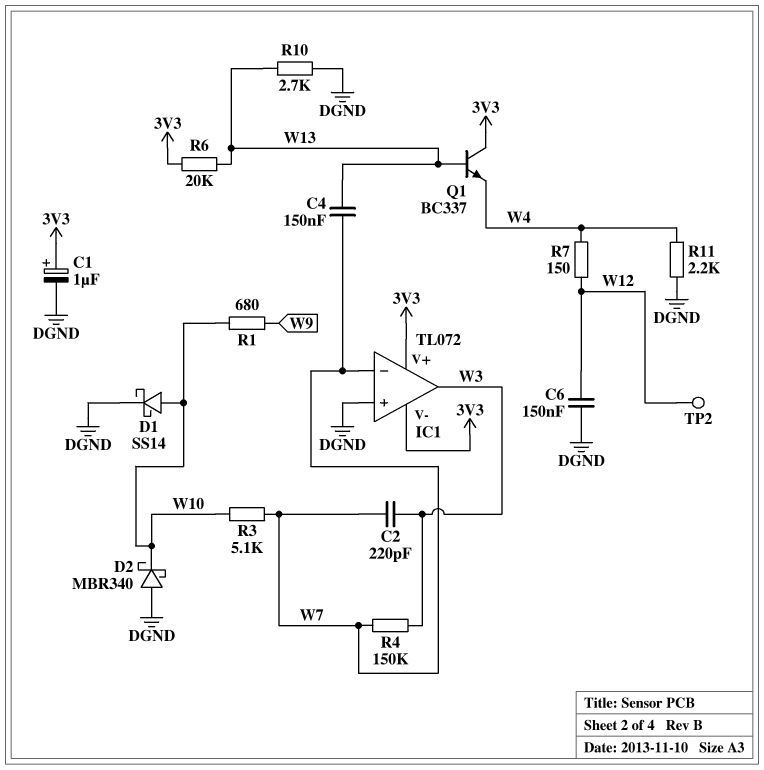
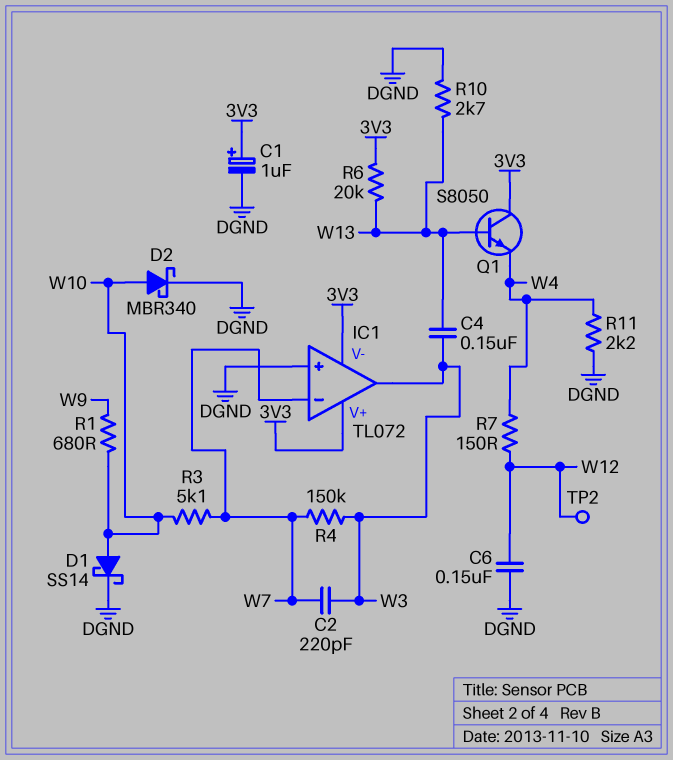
C4: 150nF (W7, W13) -> 150nF (W3, W13)
D2: schottky MBR340 (A DGND, K W10) -> schottky MBR340 (A W10, K DGND)
Q1: NPN BC337 (B W13, C 3V3, E W4) -> NPN S8050 (B W13, C 3V3, E W4)

